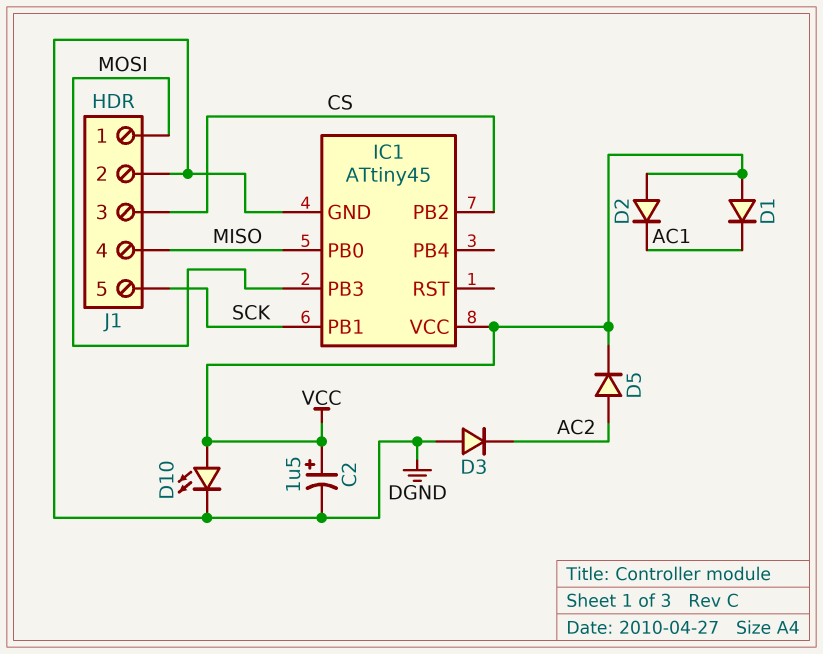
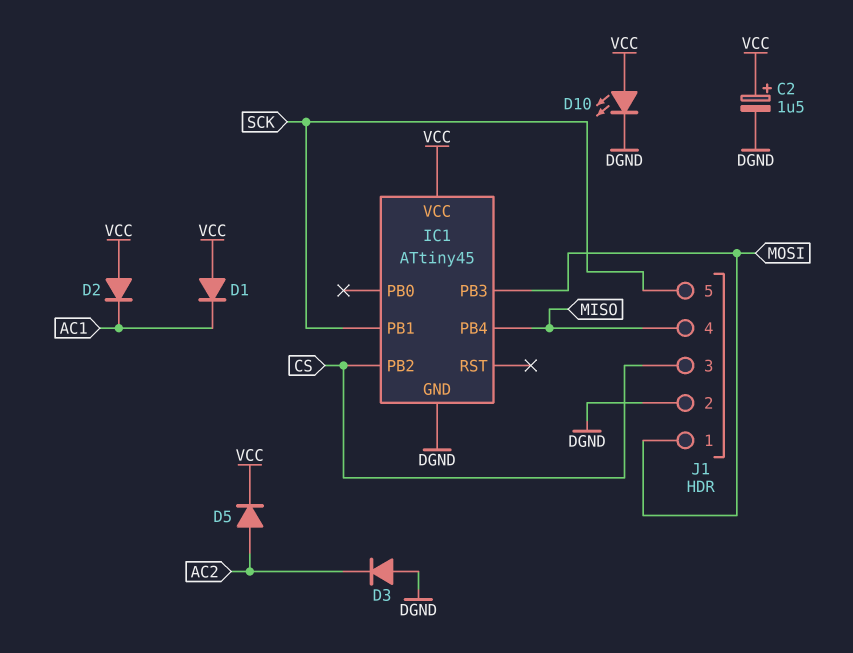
IC1 pin PB0: MISO -> none
IC1 pin PB4: none -> MISO

